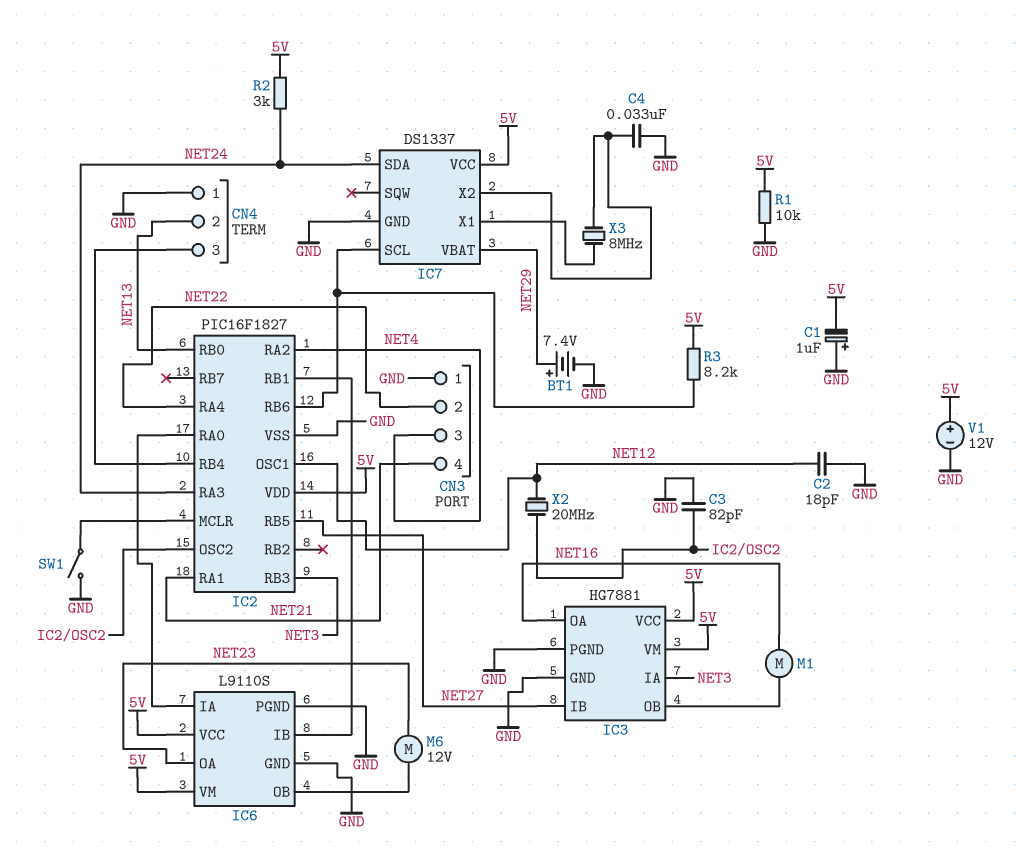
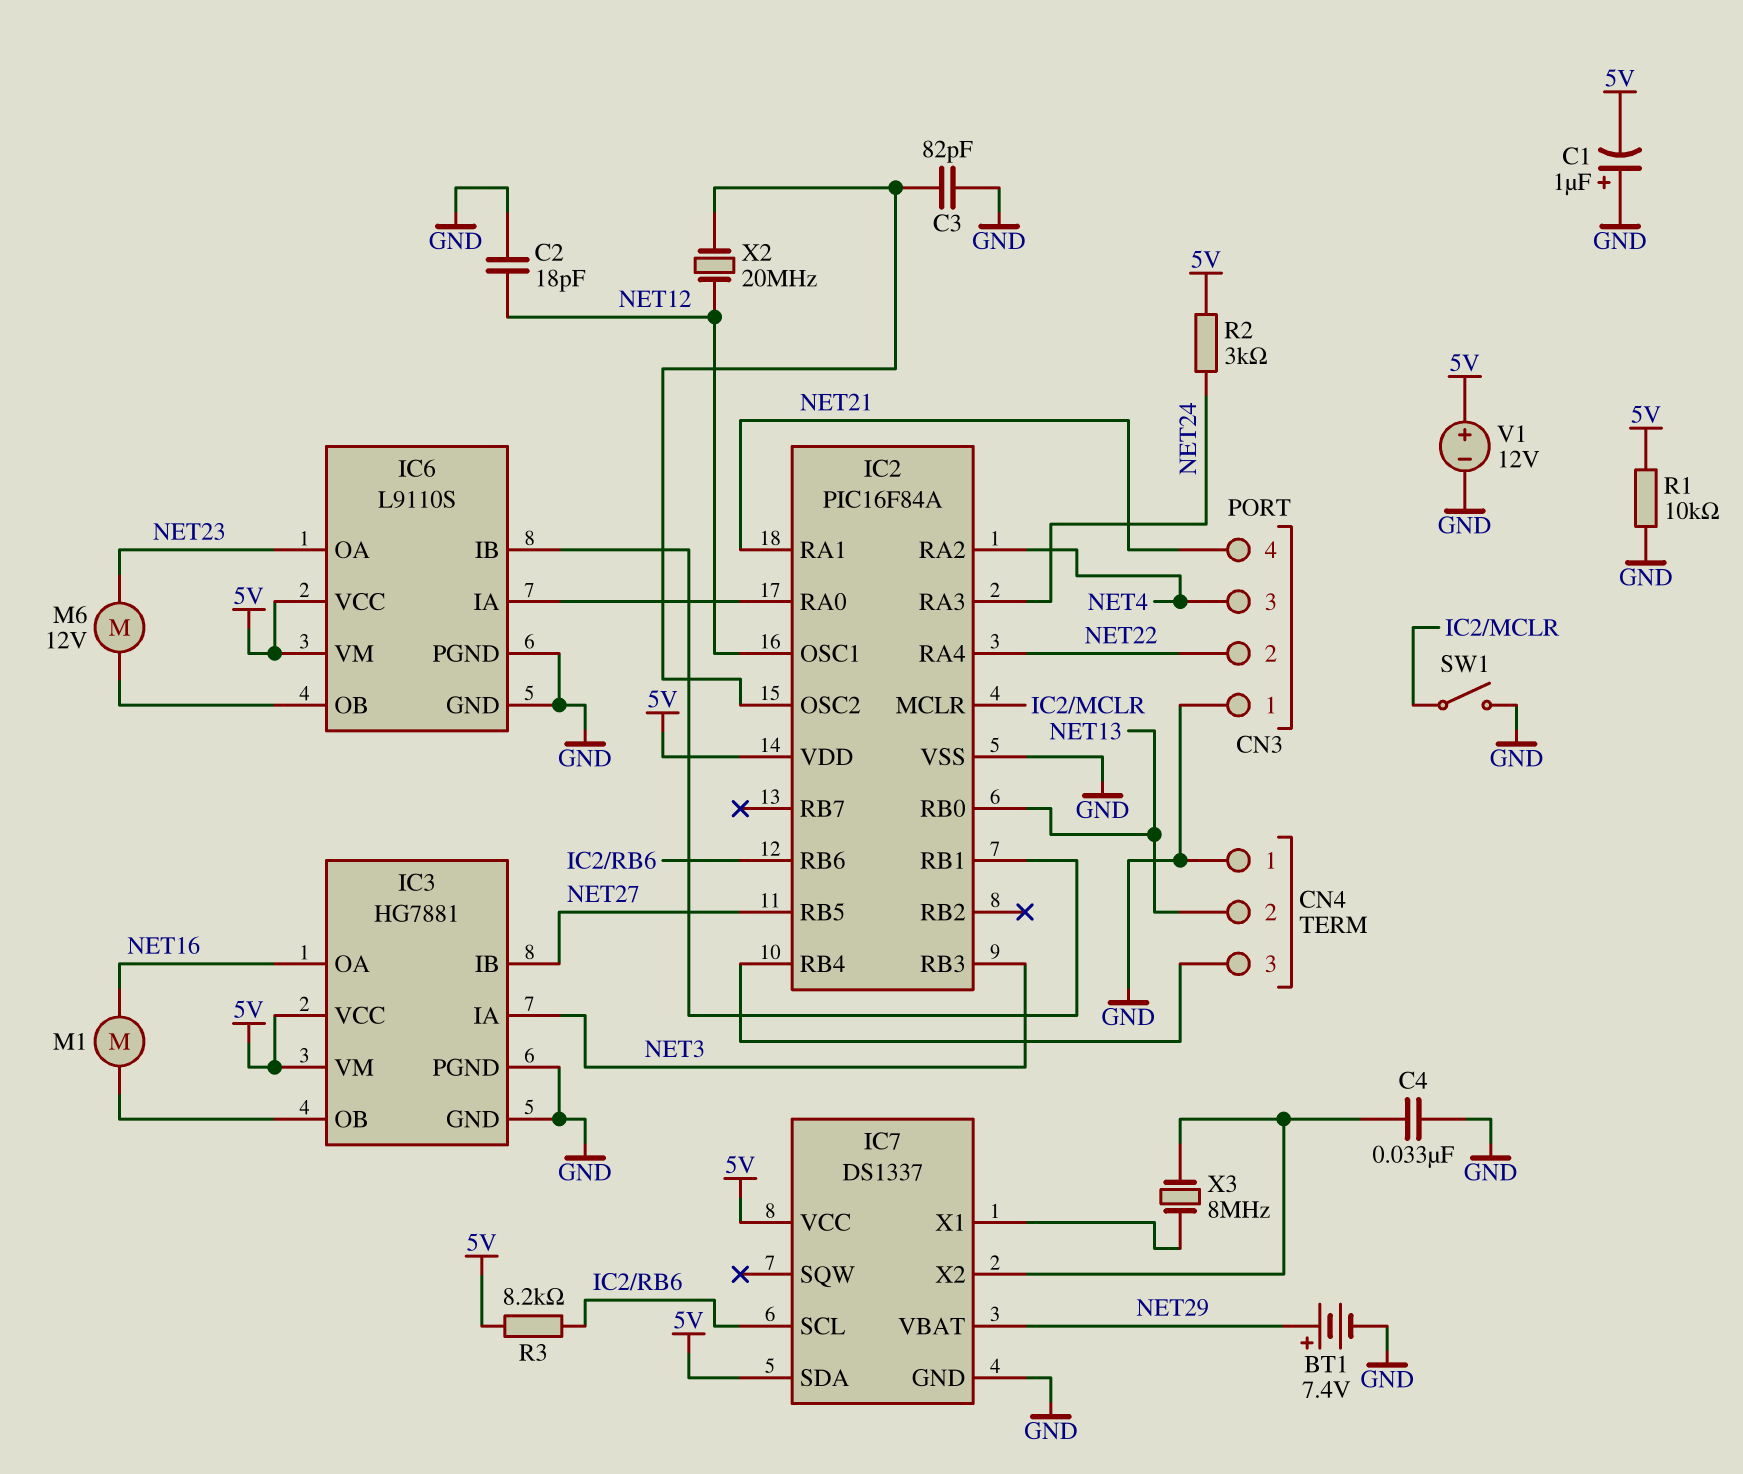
IC2: PIC16F1827 -> PIC16F84A
IC7 pin SDA: NET24 -> 5V

